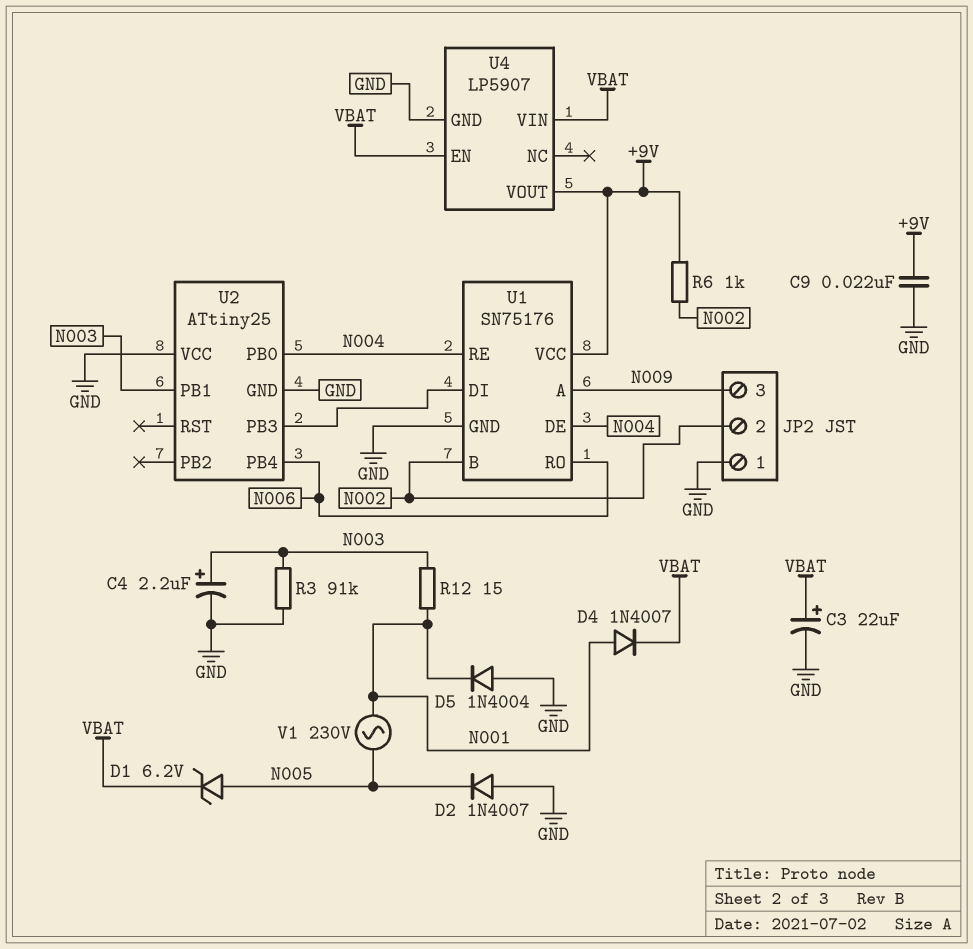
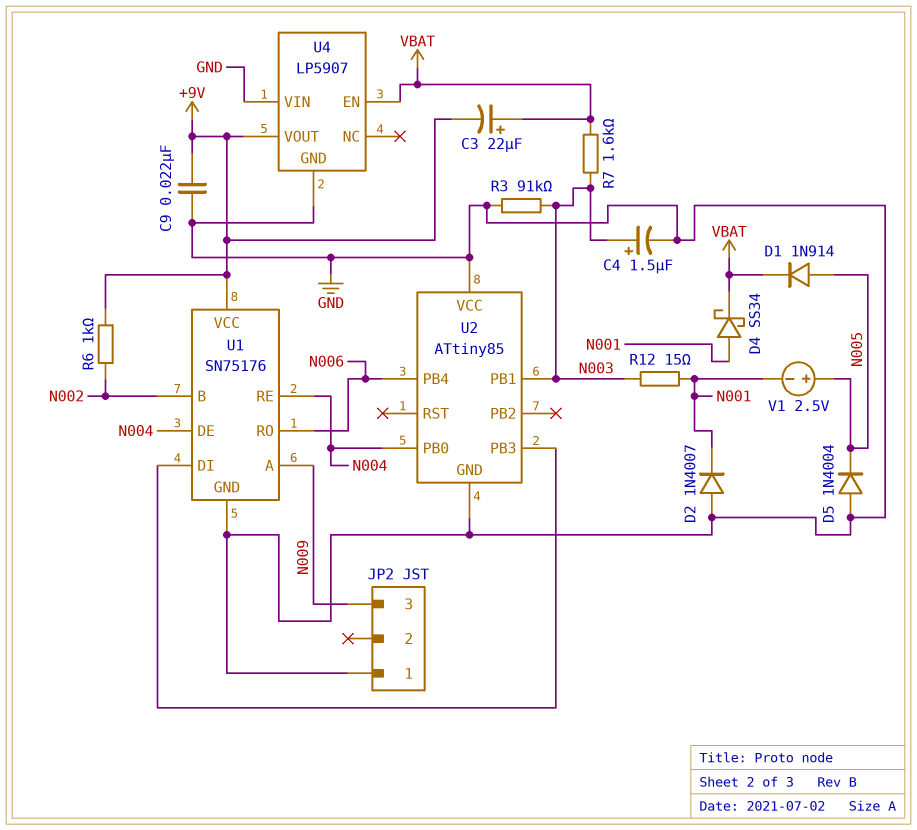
C3: 22uF (plus VBAT, minus GND) -> 22uF (plus VBAT, minus +9V)
C4: 2.2uF (plus N003, minus GND) -> 1.5uF (plus N003, minus GND)
D1: zener 6.2V (A N005, K VBAT) -> diode 1N914 (A N005, K VBAT)
D2: diode 1N4007 (A GND, K N005) -> diode 1N4007 (A GND, K N001)
D4: diode 1N4007 (A N001, K VBAT) -> schottky SS34 (A N001, K VBAT)
D5: diode 1N4004 (A GND, K N001) -> diode 1N4004 (A GND, K N005)
JP2 pin 2: N002 -> none
R7: none -> 1.6k (N003, VBAT)
U2: ATtiny25 -> ATtiny85
U4 pin VIN: VBAT -> GND
V1: AC 230V (N001, N005) -> 2.5V (plus N005, minus N001)

